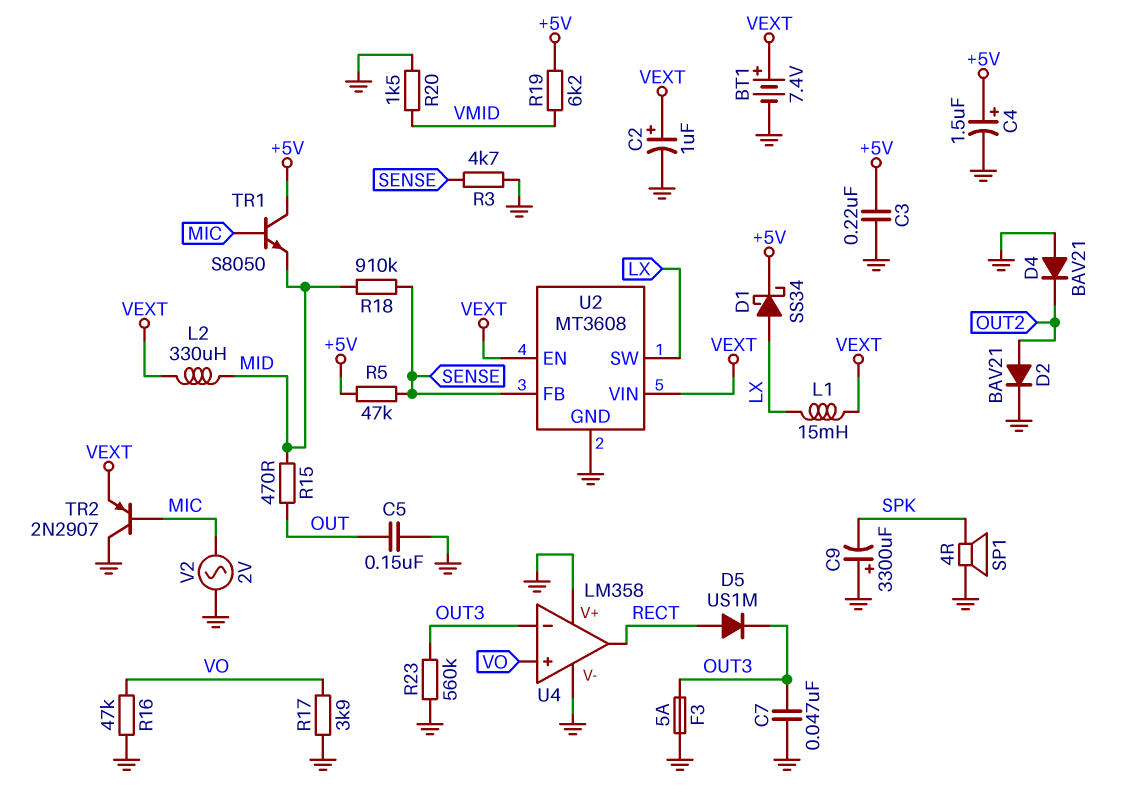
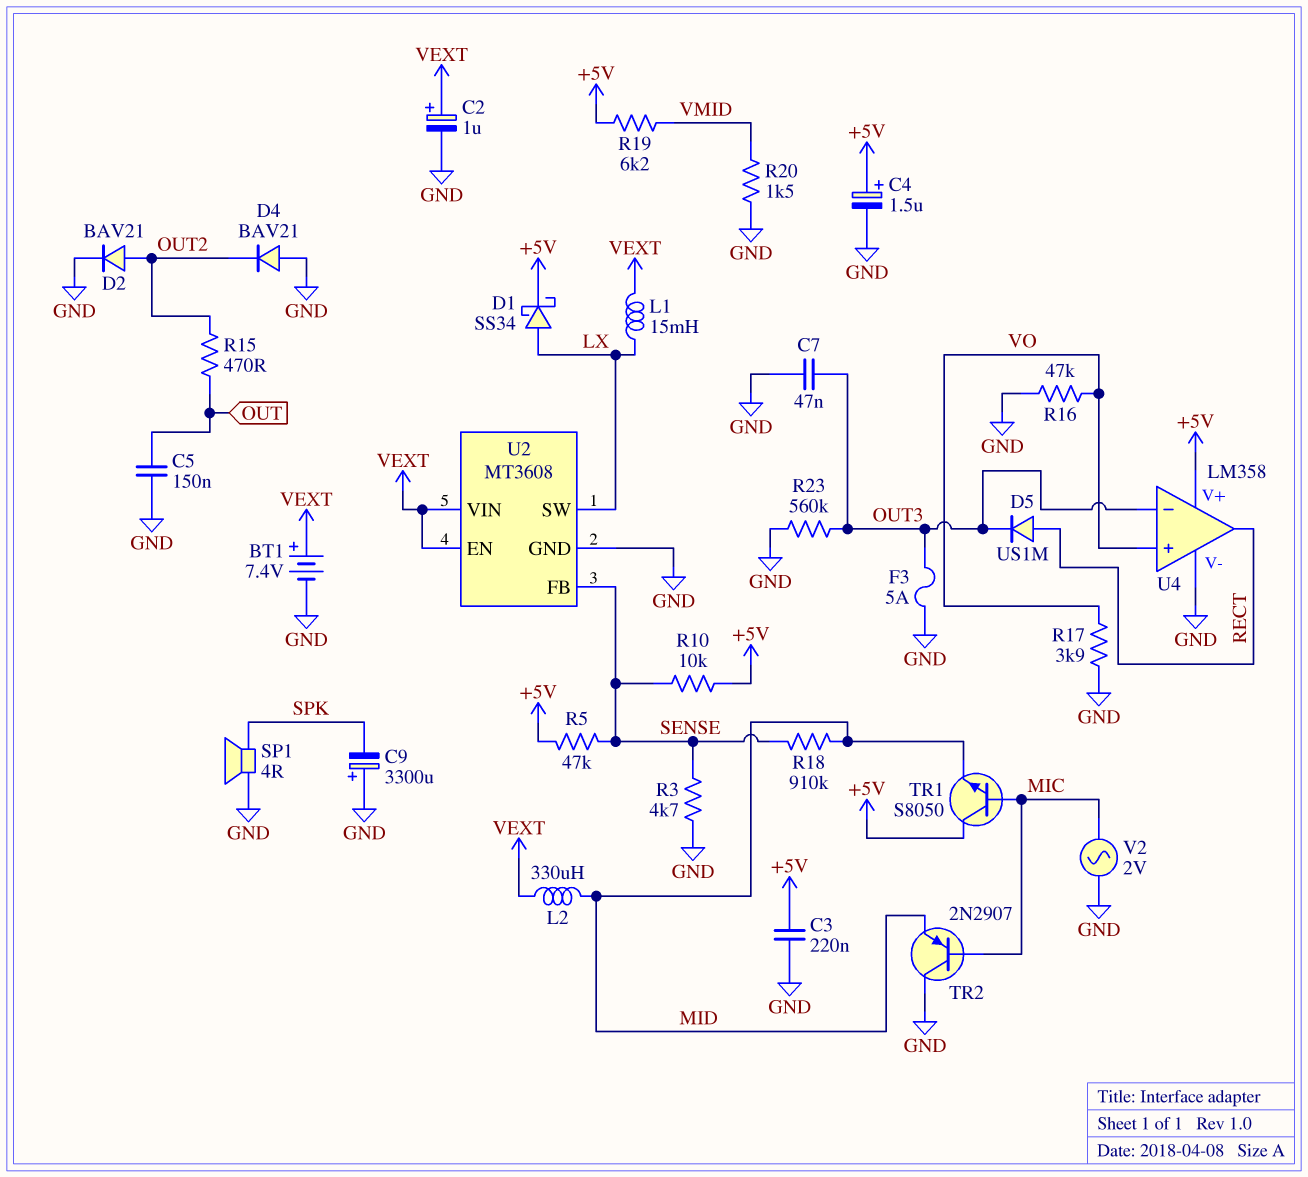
R10: none -> 10k (+5V, SENSE)
R15: 470 (MID, OUT) -> 470 (OUT, OUT2)
TR2: PNP 2N2907 (B MIC, C GND, E VEXT) -> PNP 2N2907 (B MIC, C GND, E MID)
U4 pin V+: GND -> +5V

